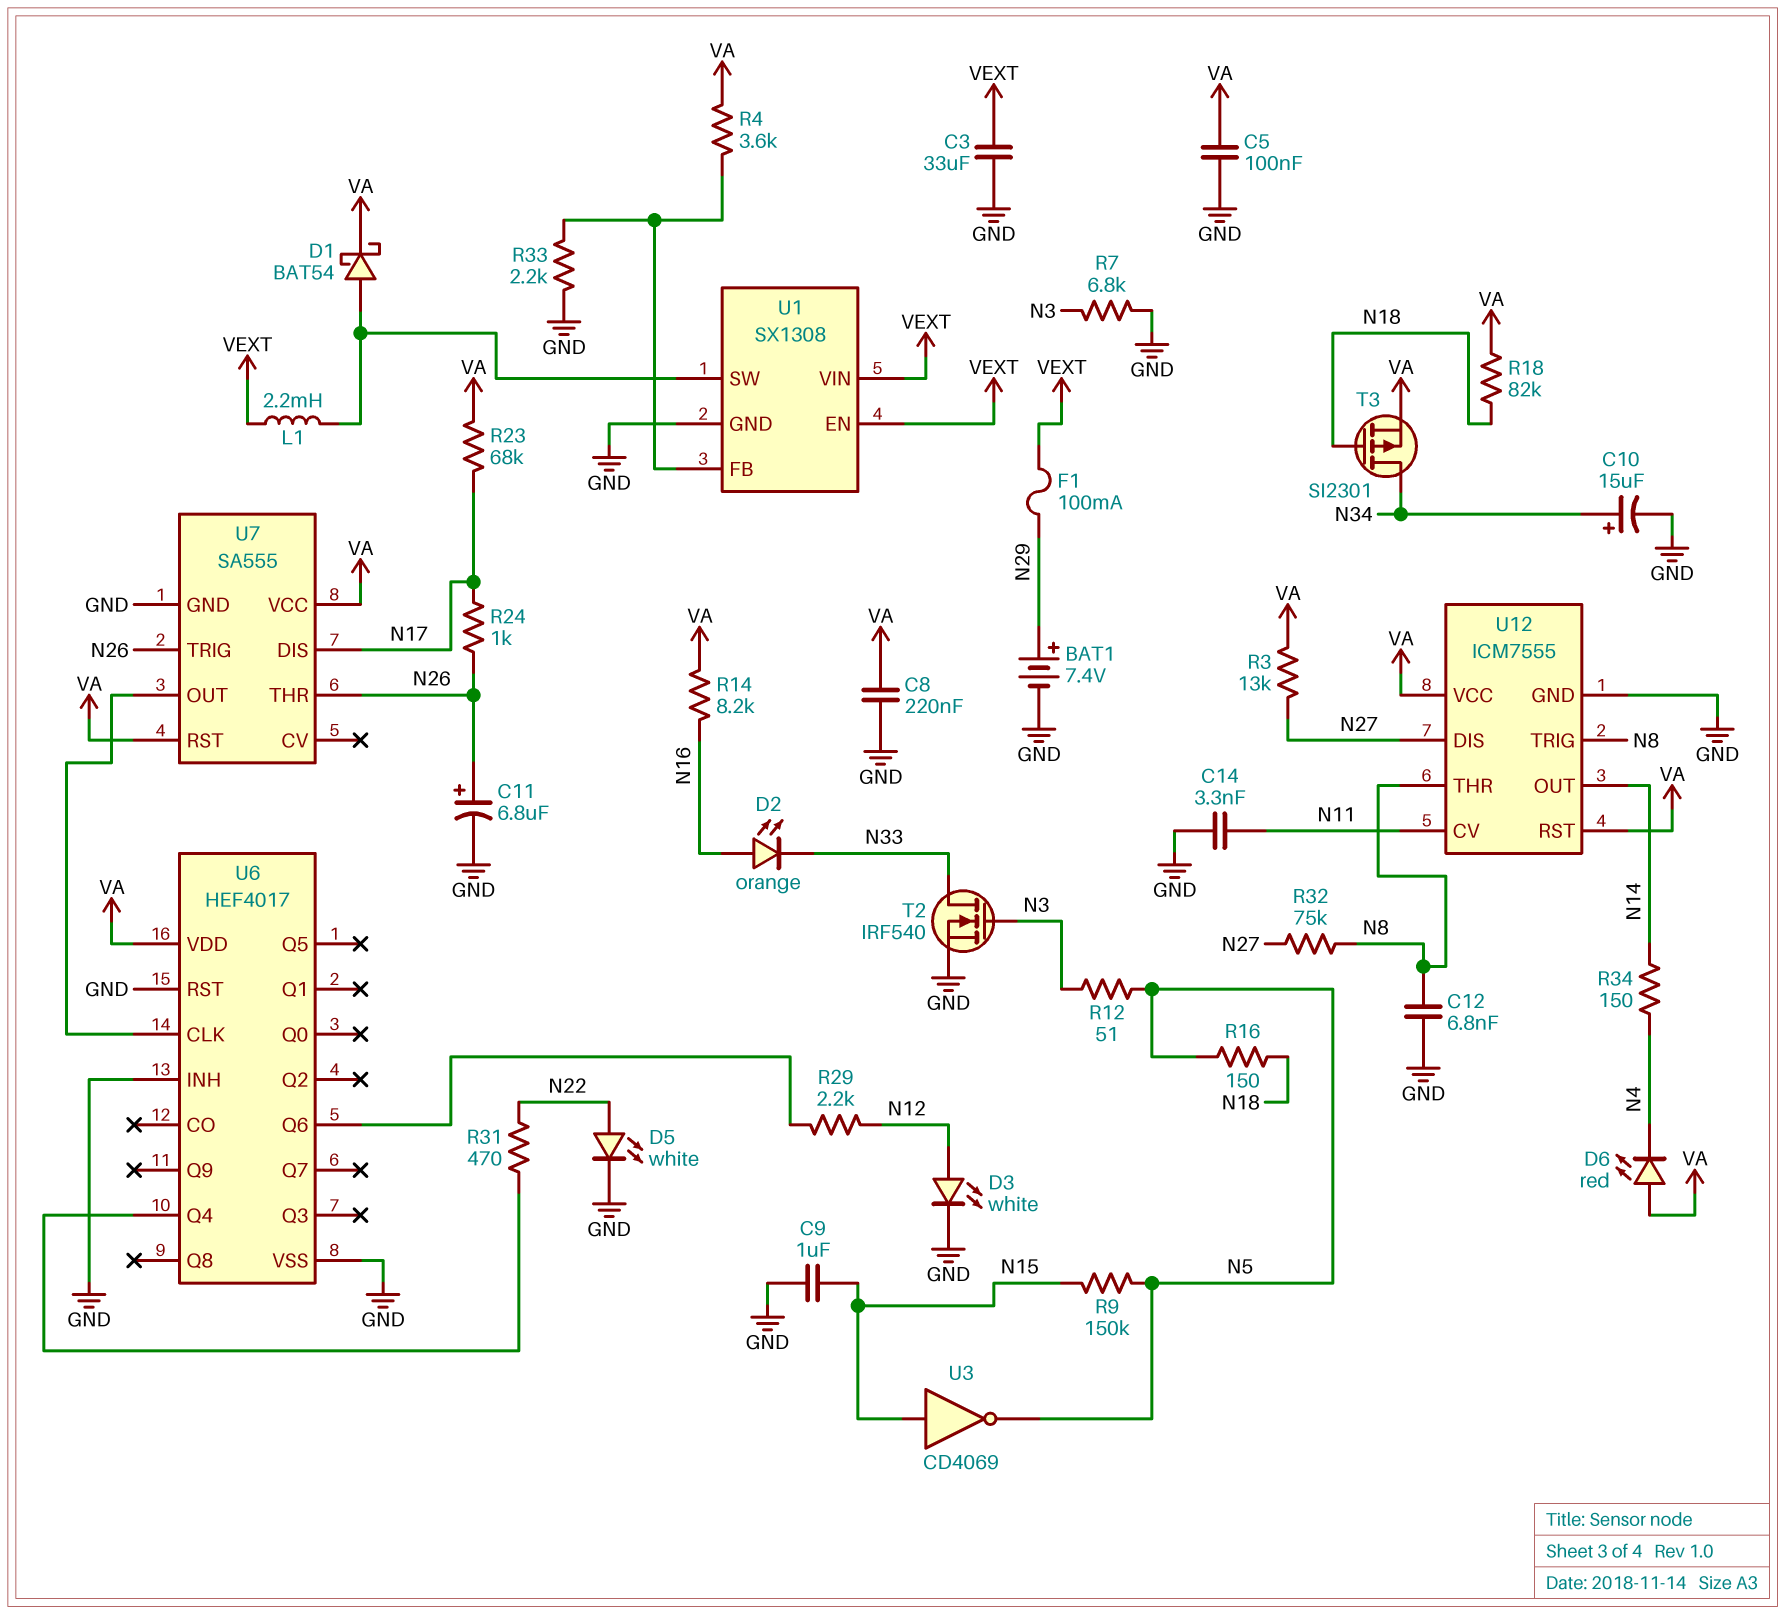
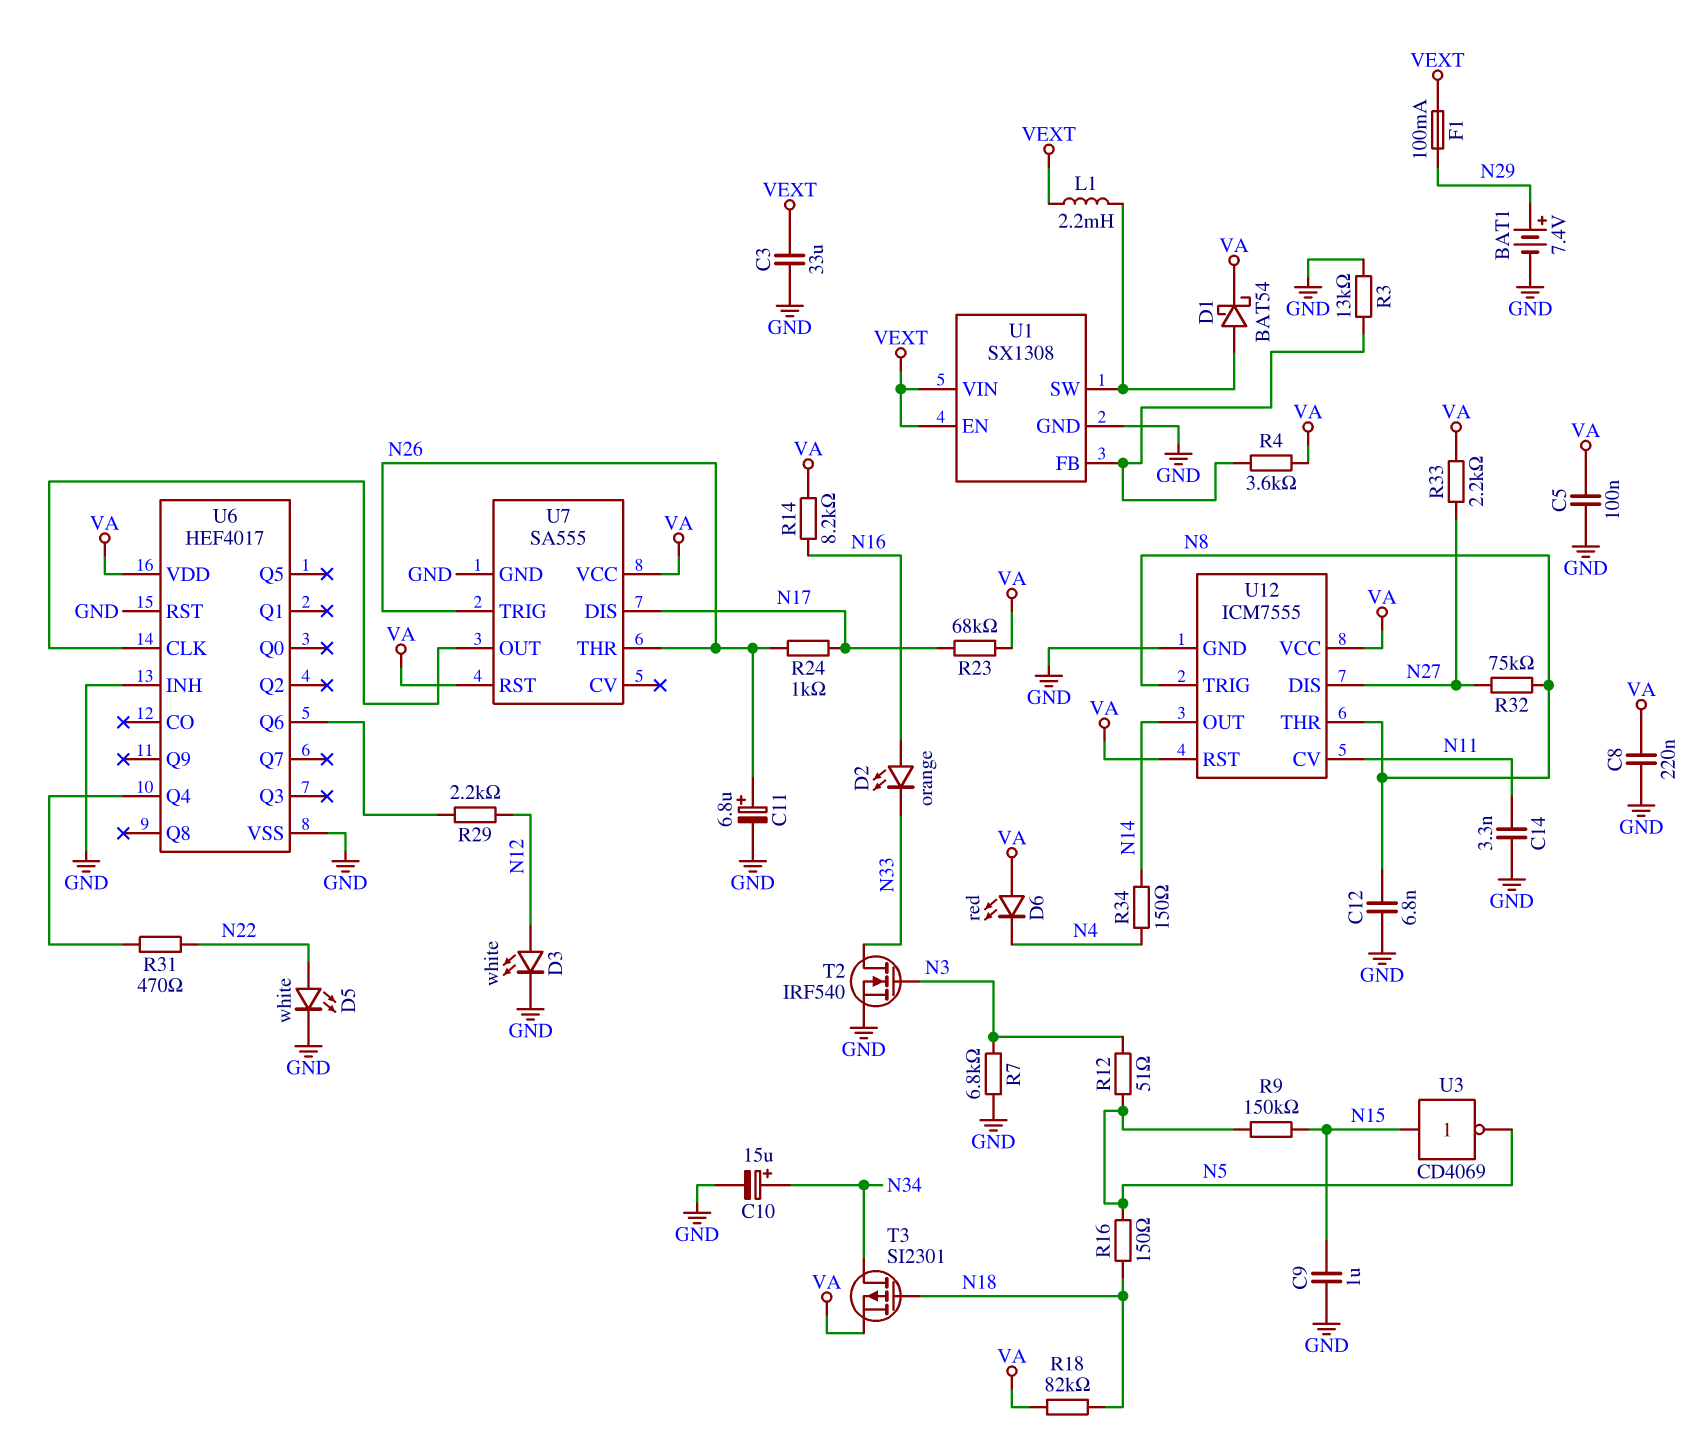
R3: 13k (N27, VA) -> 13k (GND, U1/FB)
R33: 2.2k (GND, U1/FB) -> 2.2k (N27, VA)

